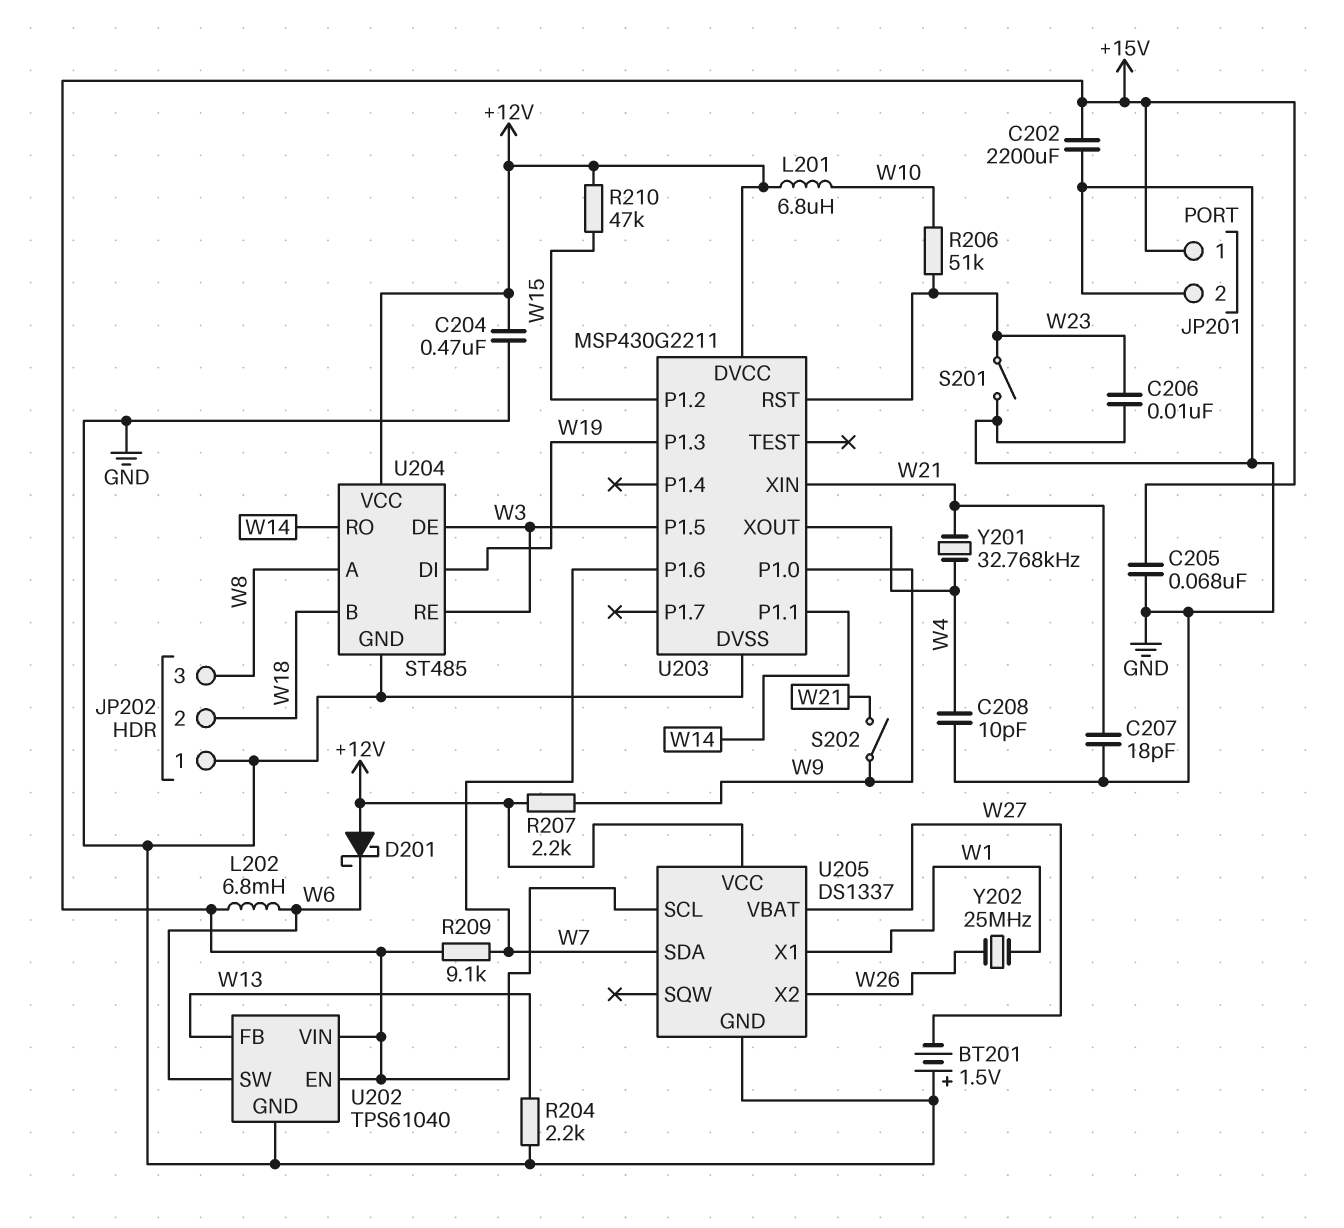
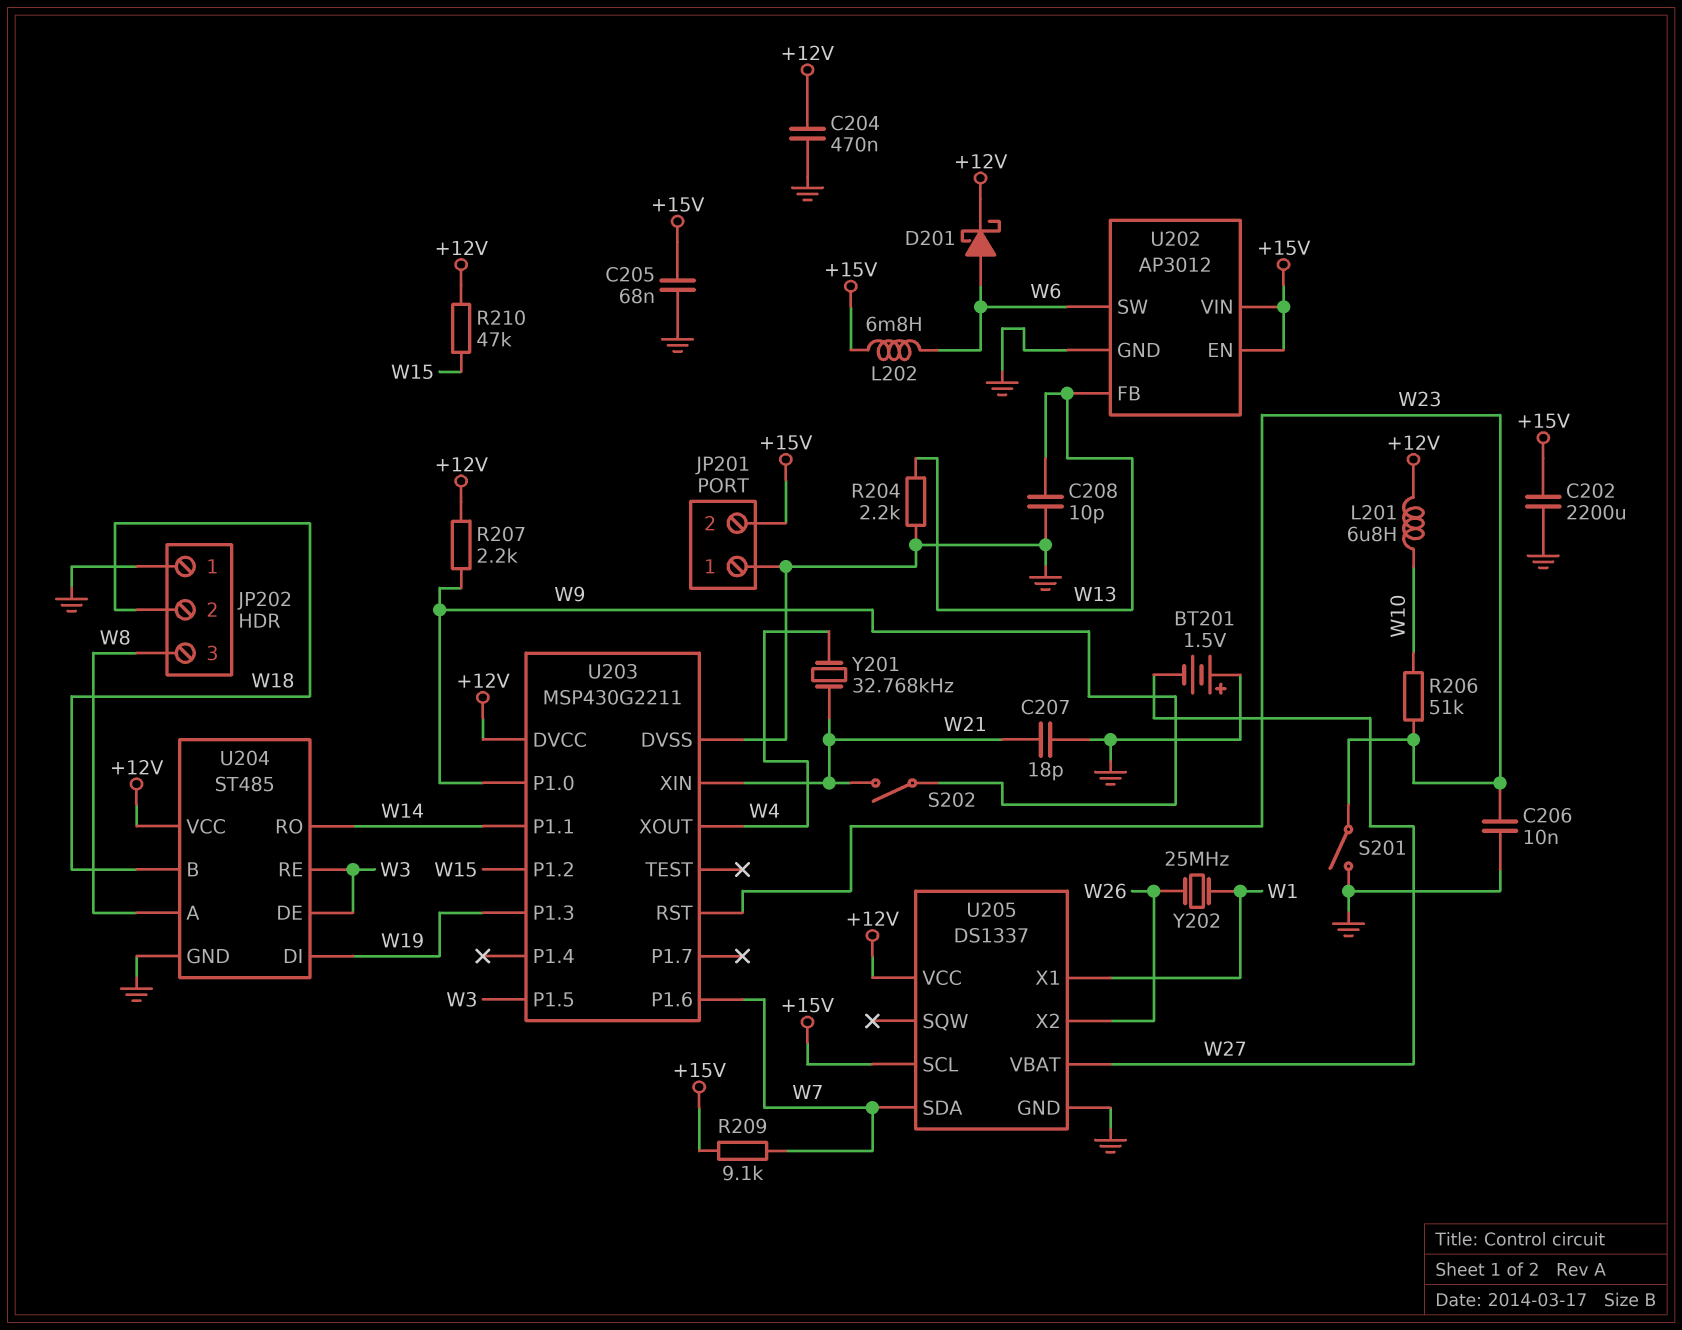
C208: 10pF (GND, W4) -> 10pF (GND, W13)
D201: schottky (A +12V, K W6) -> schottky (A W6, K +12V)
JP201 pin 1: +15V -> GND
JP201 pin 2: GND -> +15V
U202: TPS61040 -> AP3012

